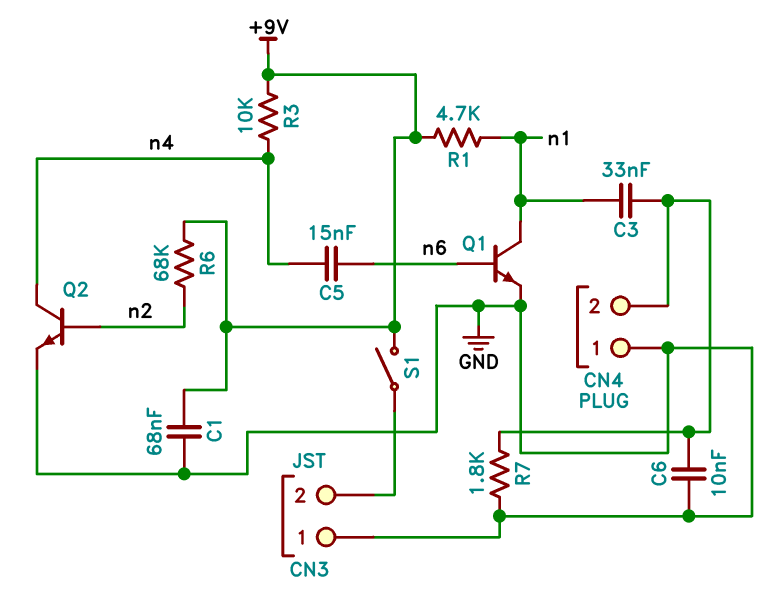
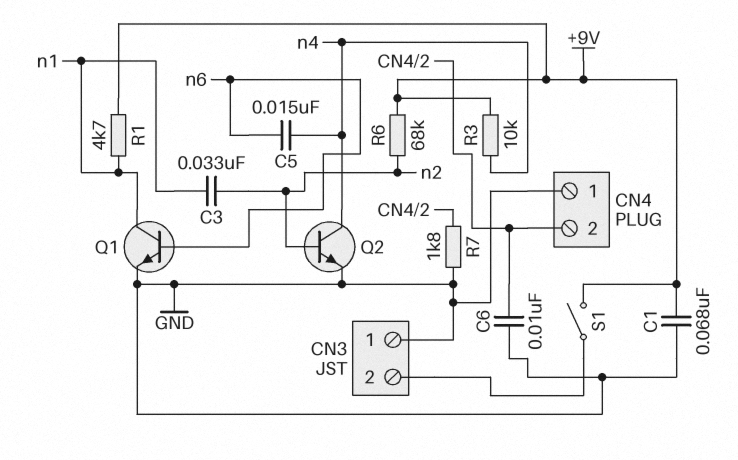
C3: 33nF (CN4/2, n1) -> 33nF (n1, n2)

